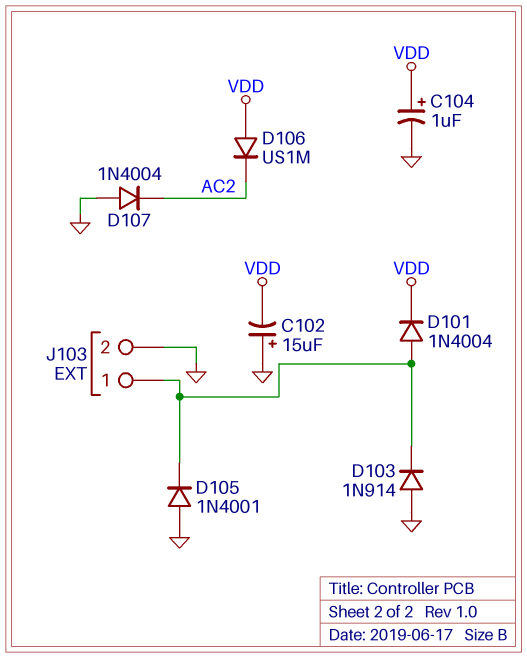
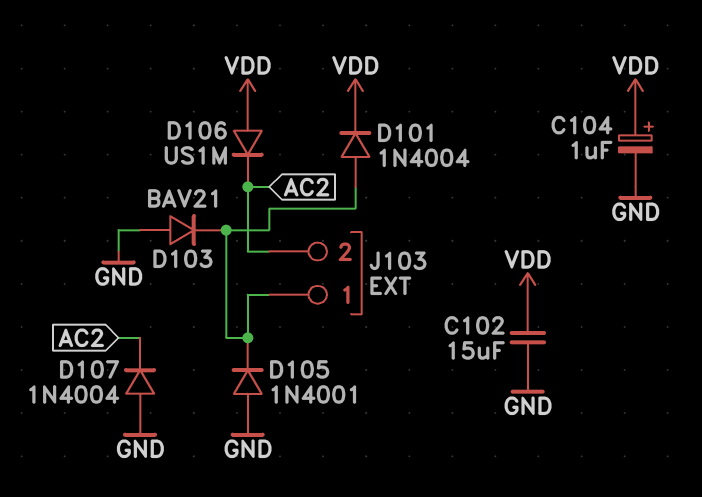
C102: 15uF (plus GND, minus VDD) -> 15uF (GND, VDD)
D103: diode 1N914 (A GND, K J103/1) -> diode BAV21 (A GND, K J103/1)
J103 pin 2: GND -> AC2

